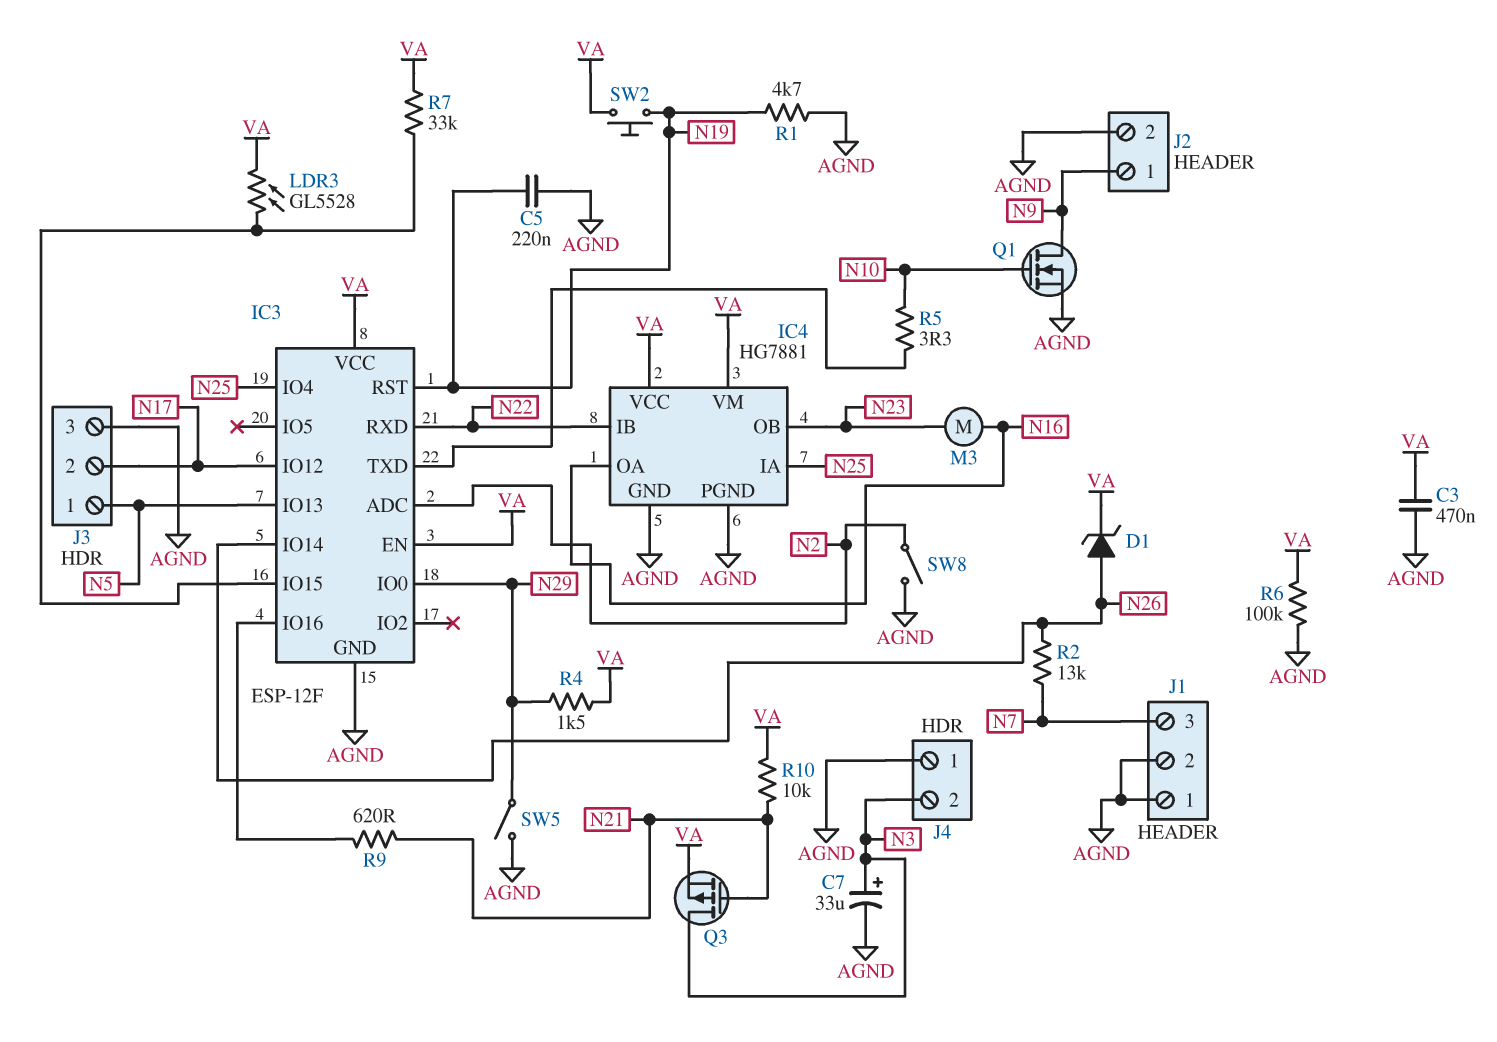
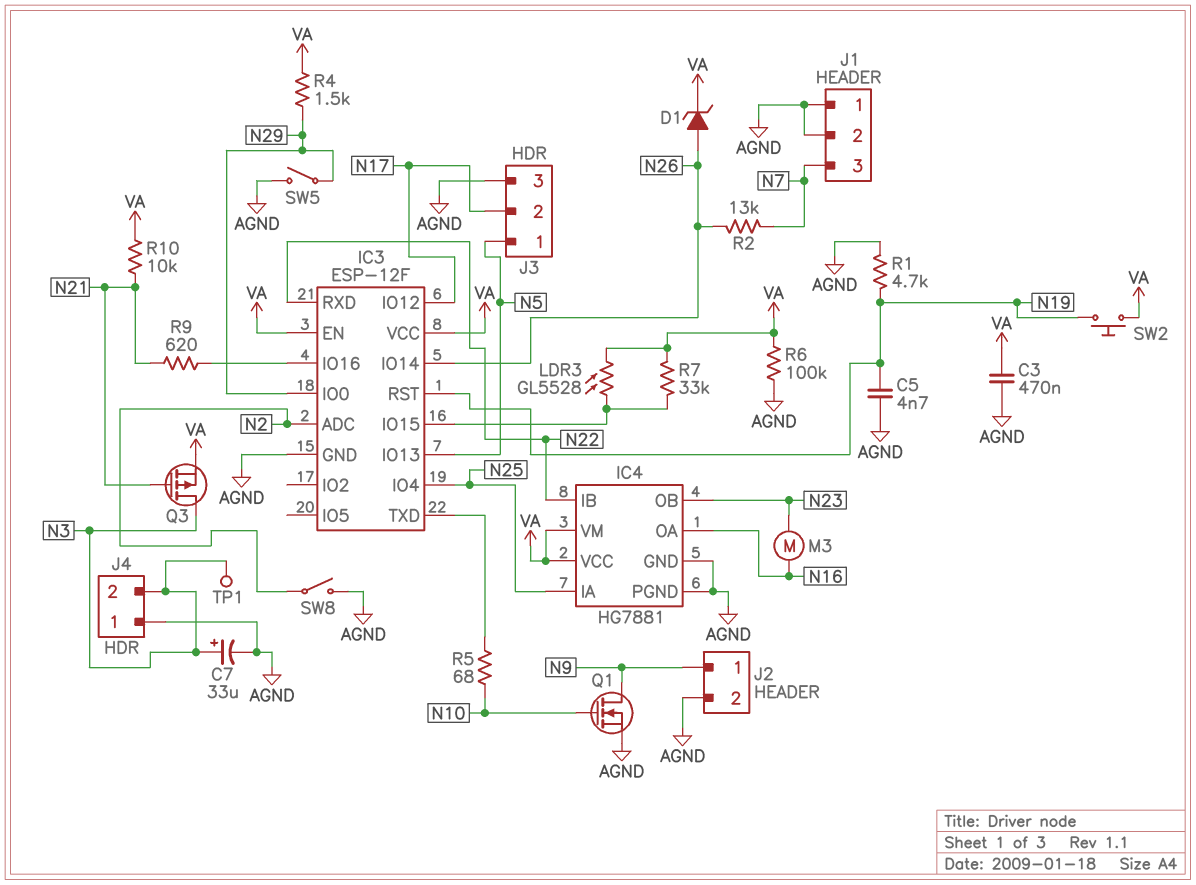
C5: 220nF (AGND, N19) -> 4.7nF (AGND, N19)
R5: 3.3 (IC3/TXD, N10) -> 68 (IC3/TXD, N10)
TP1: none -> test point (N3)

